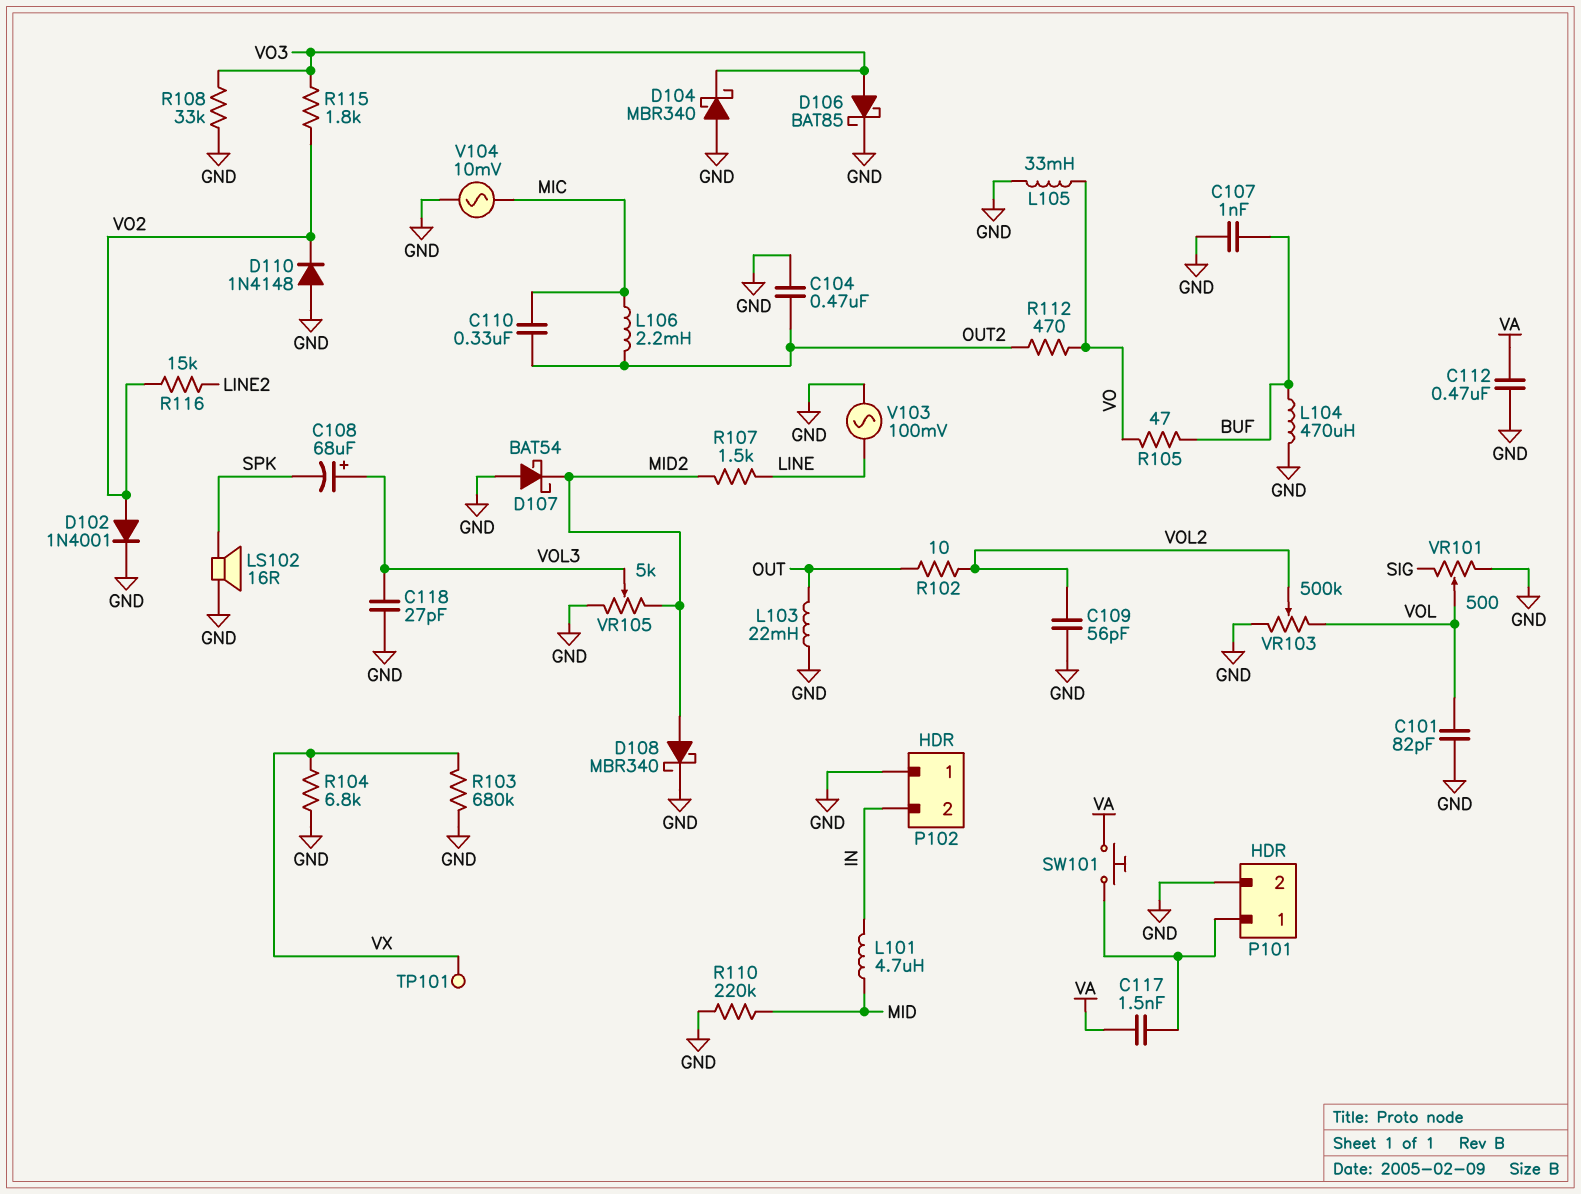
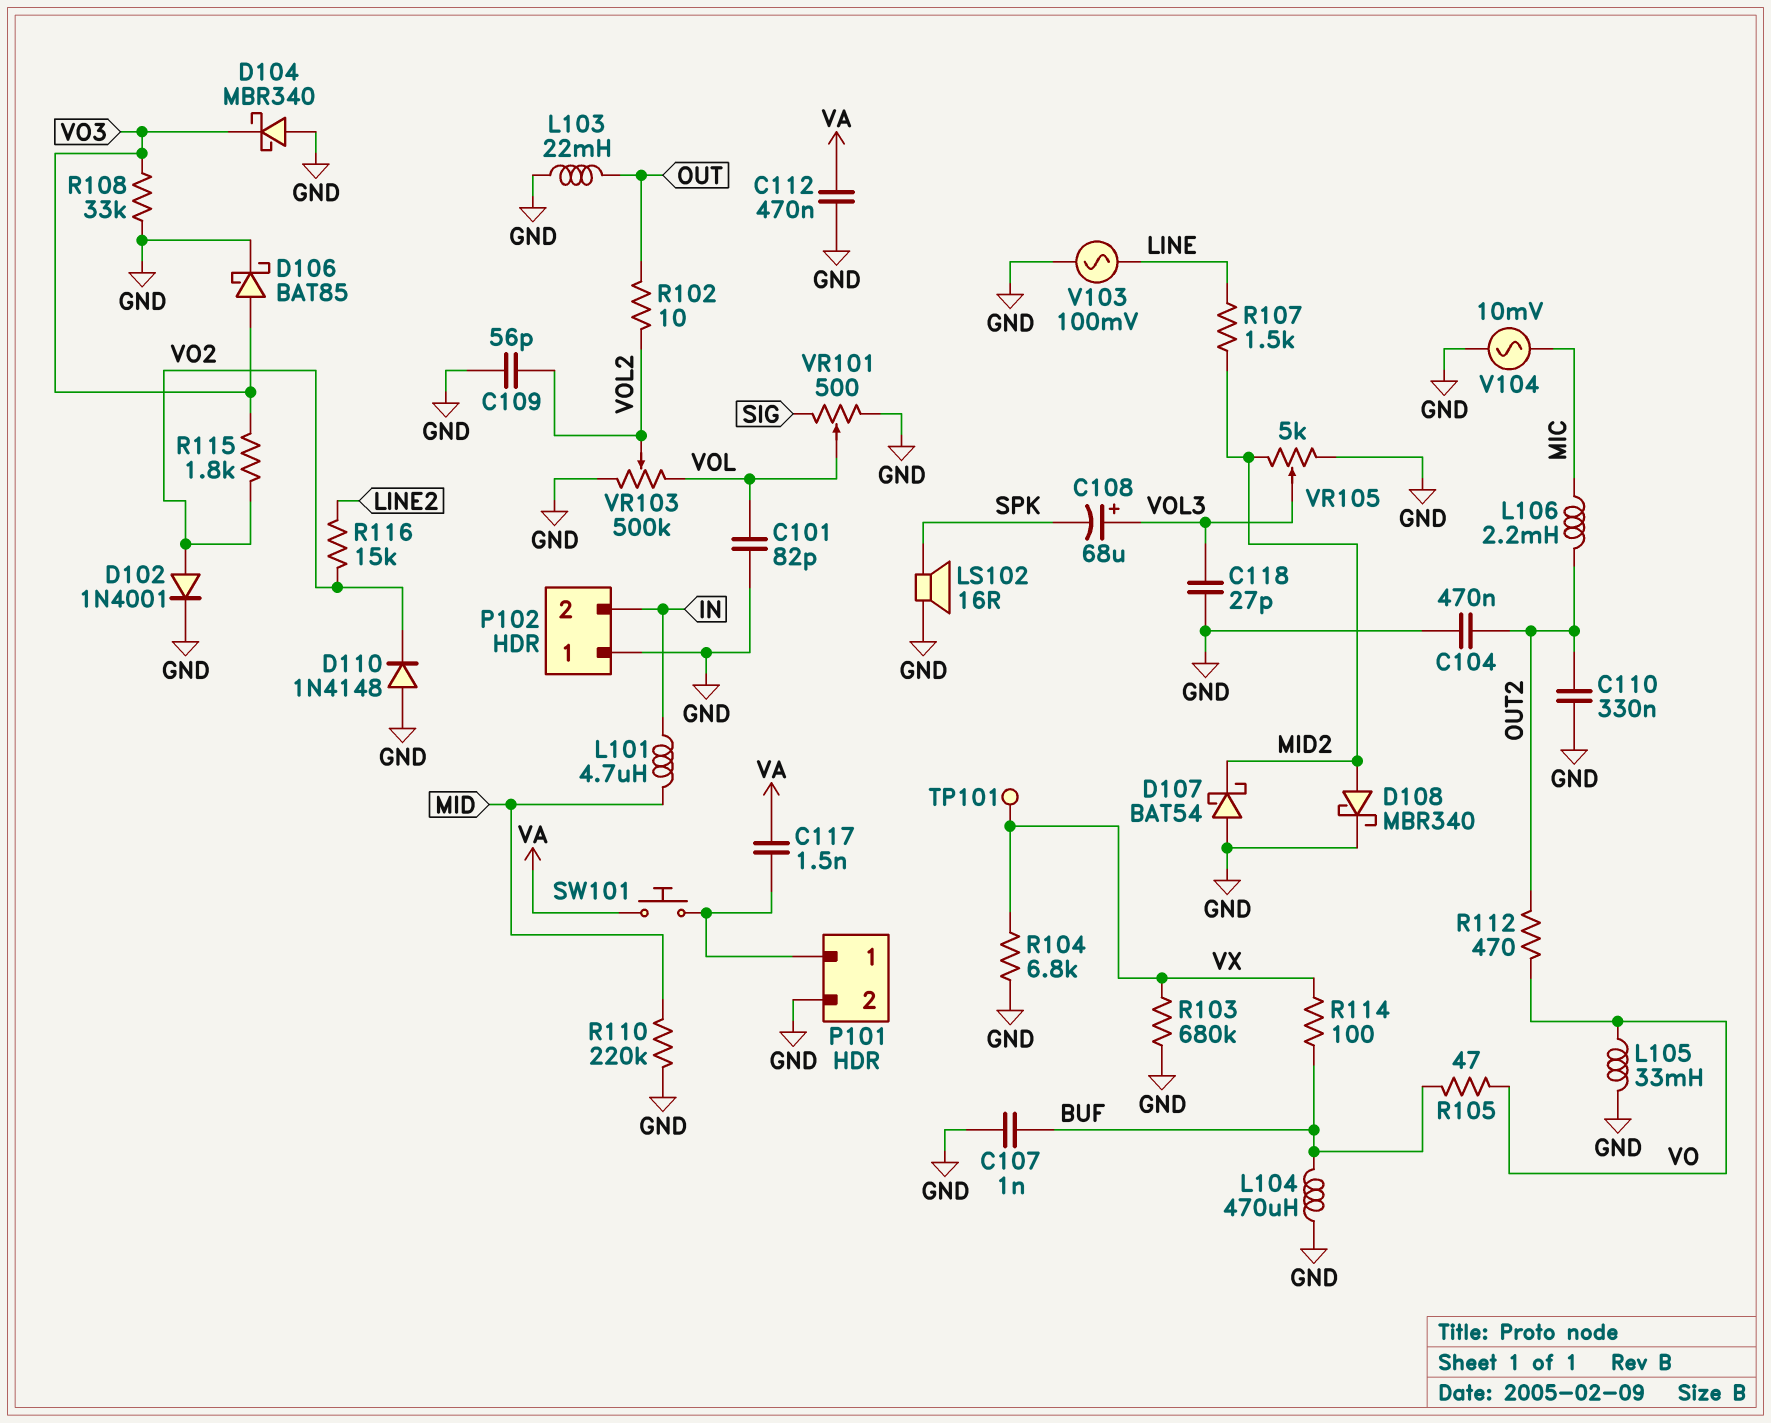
C110: 330nF (MIC, OUT2) -> 330nF (GND, OUT2)
R114: none -> 100 (BUF, VX)

